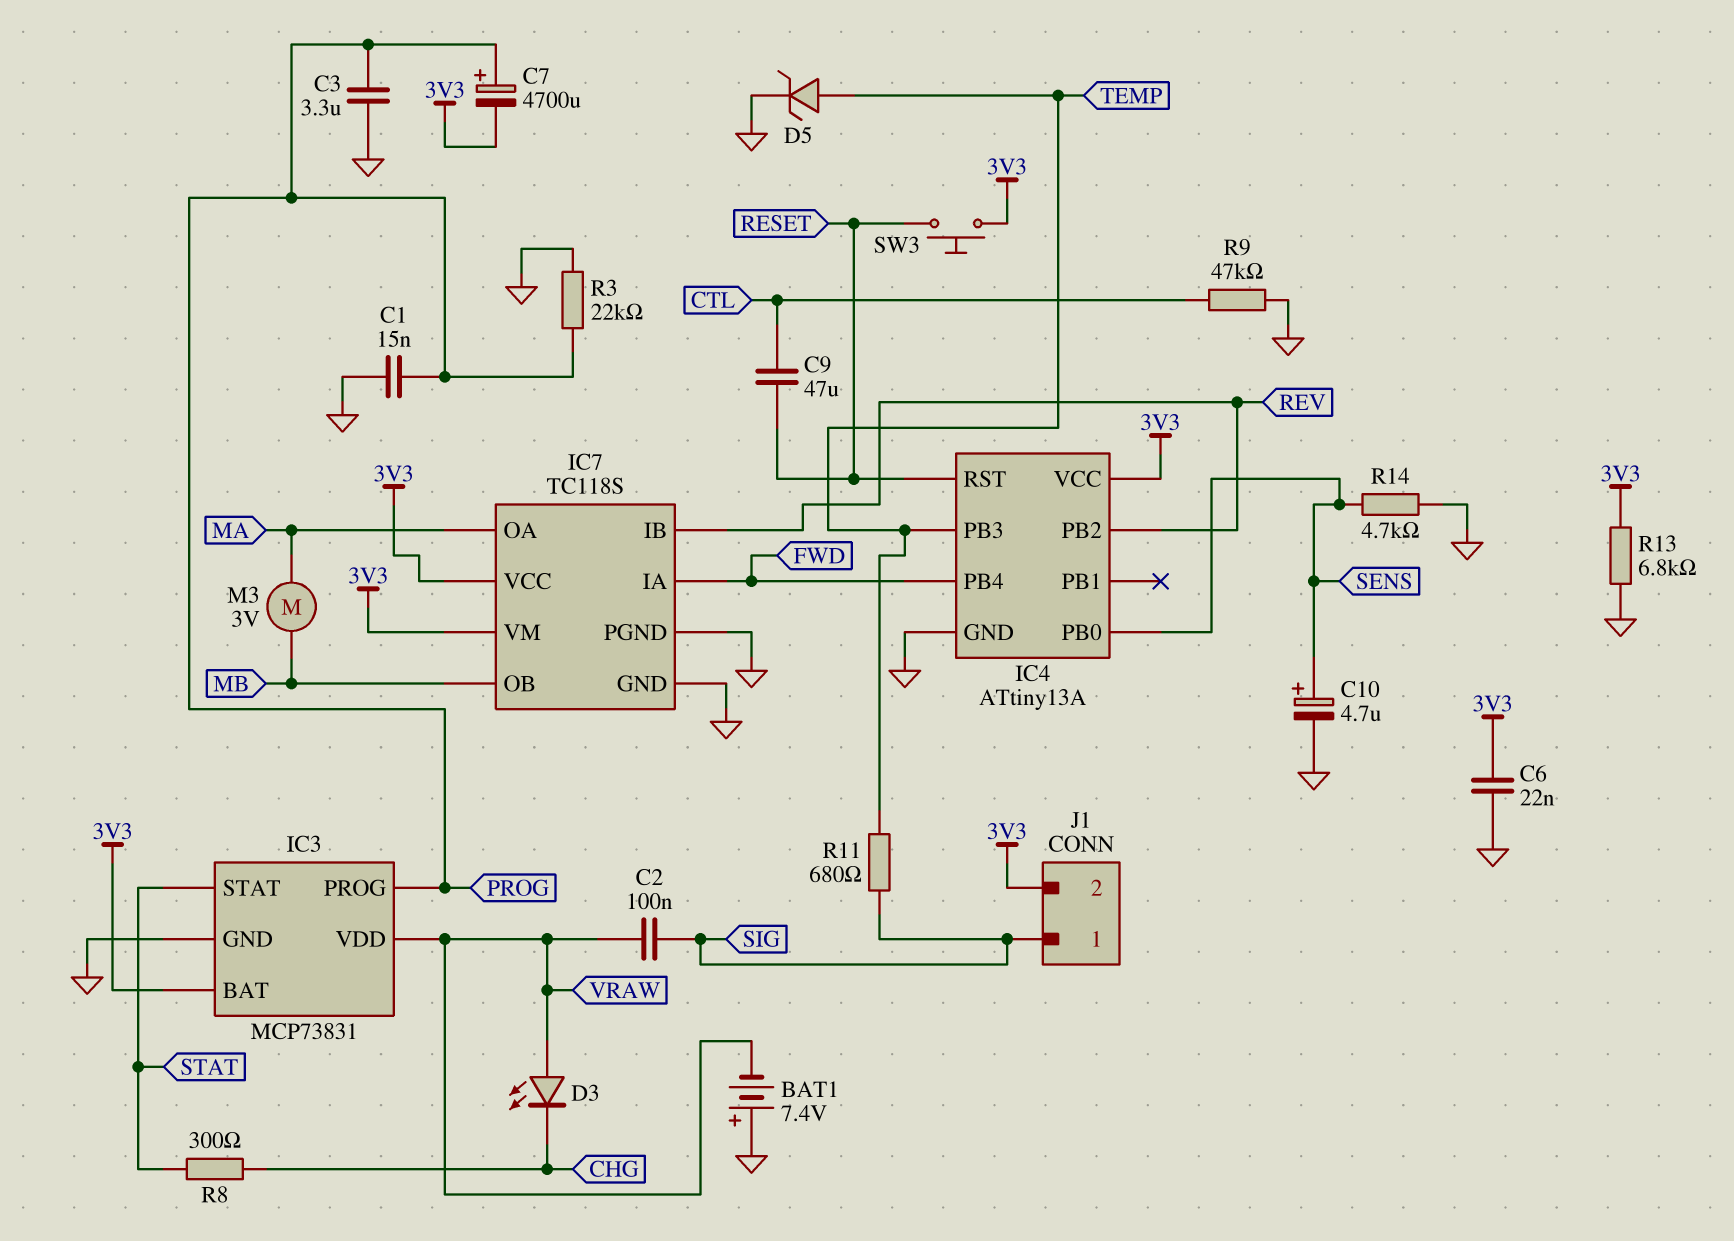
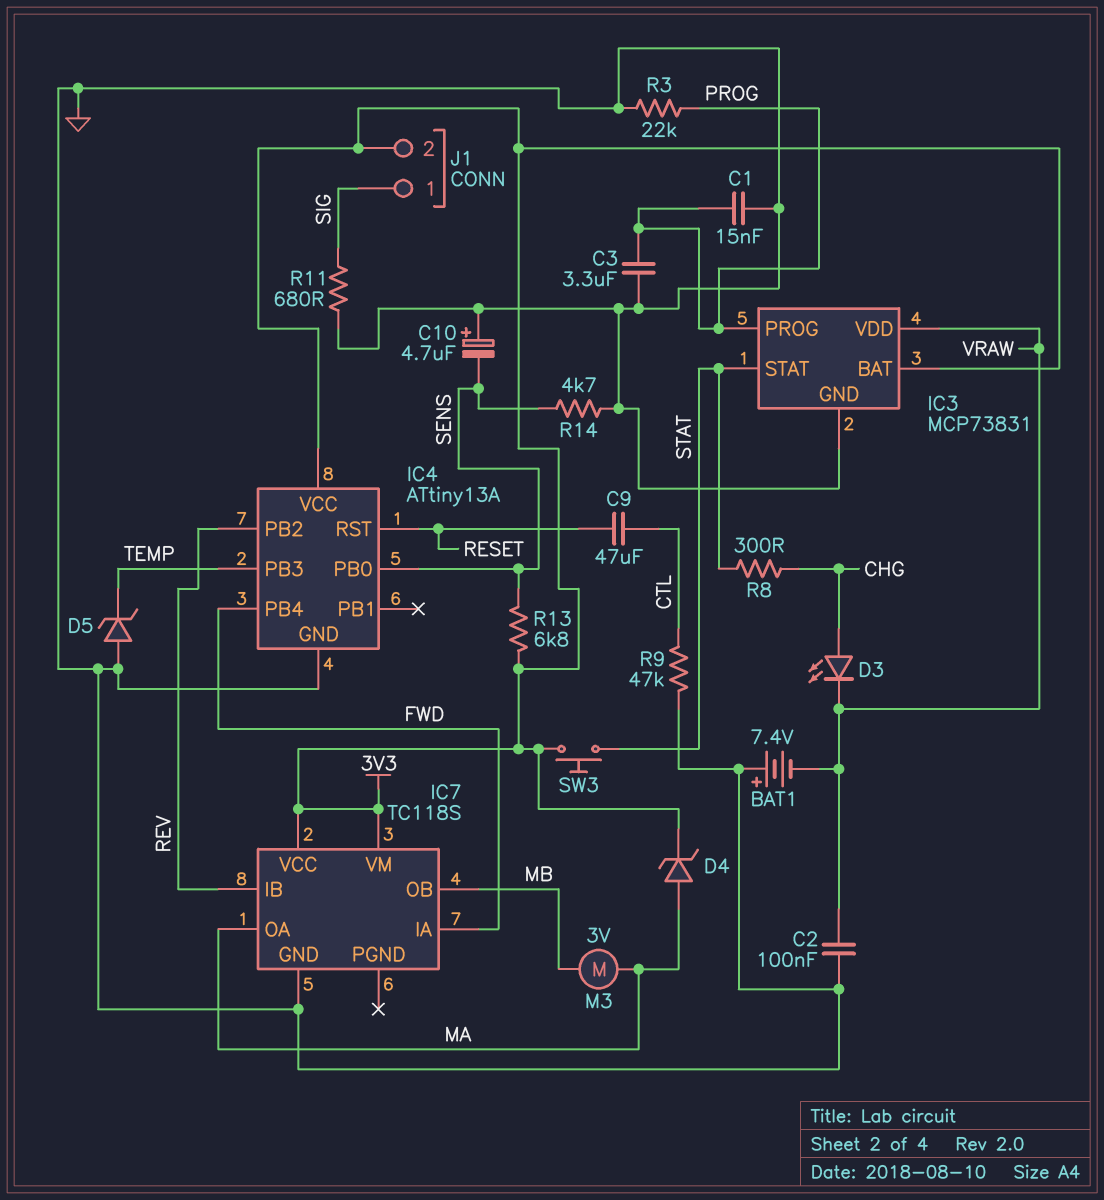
C2: 100nF (SIG, VRAW) -> 100nF (GND, VRAW)
C6: 22nF (3V3, GND) -> none
C7: 4700uF (plus PROG, minus 3V3) -> none
C10: 4.7uF (plus SENS, minus GND) -> 4.7uF (plus GND, minus SENS)
D3: LED (A VRAW, K CHG) -> LED (A CHG, K VRAW)
D4: none -> zener (A MA, K 3V3)
D5: zener (A TEMP, K GND) -> zener (A GND, K TEMP)
IC7 pin PGND: GND -> none
R11: 680 (SIG, TEMP) -> 680 (GND, SIG)
R13: 6.8k (3V3, GND) -> 6.8k (3V3, SENS)
SW3: button (3V3, RESET) -> button (3V3, STAT)

